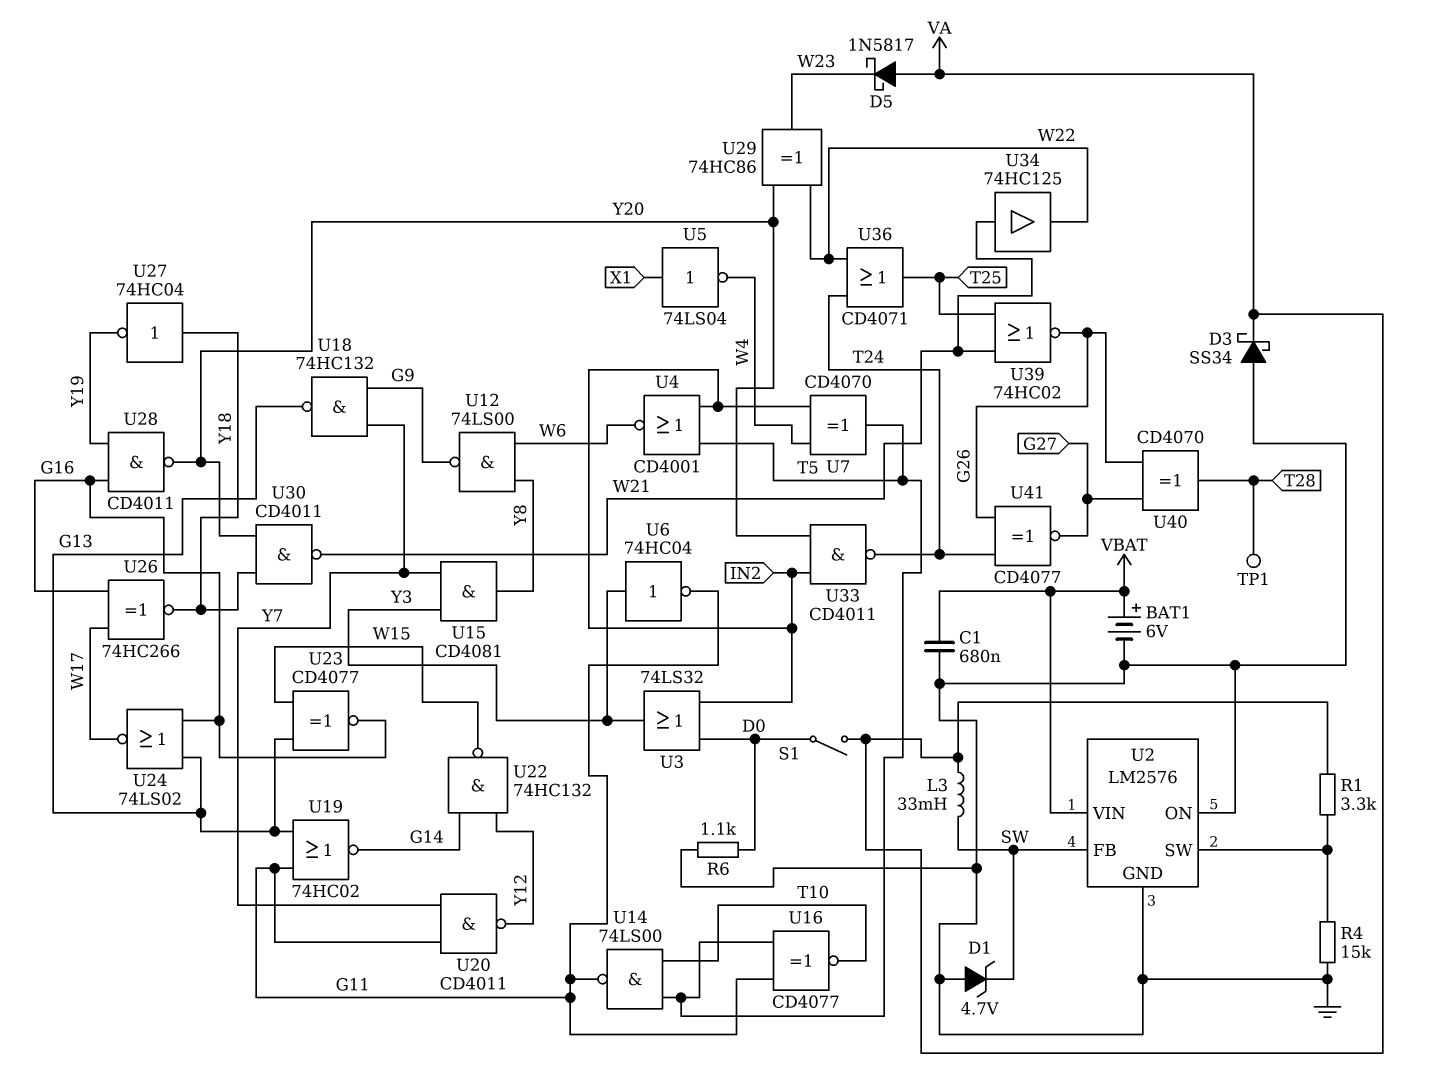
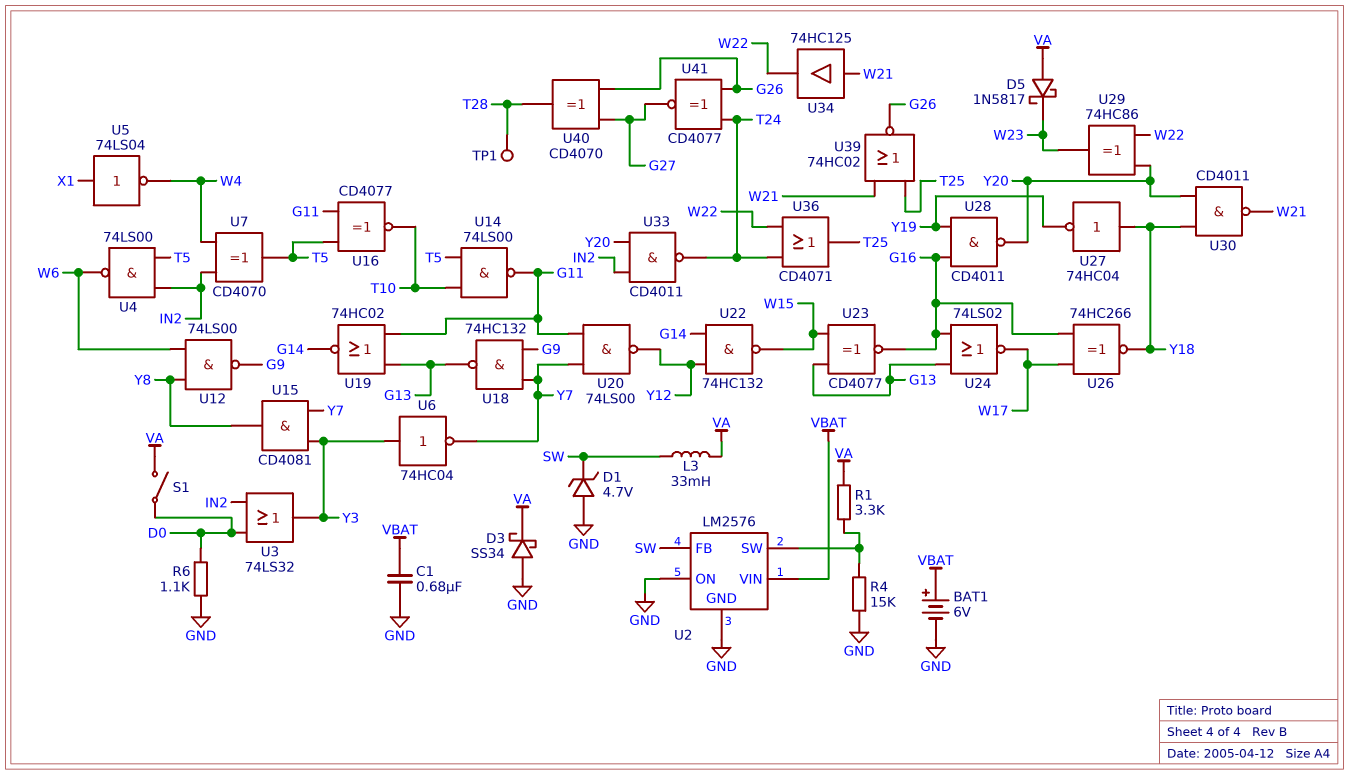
U4: NOR CD4001 (in IN2, in T5, out W6) -> NAND 74LS00 (in IN2, in T5, out W6)
U6: NOT 74HC04 (in Y3, out G11) -> NOT 74HC04 (in Y3, out Y7)
U20: NAND CD4011 (in G11, in Y7, out Y12) -> NAND 74LS00 (in G11, in Y7, out Y12)

